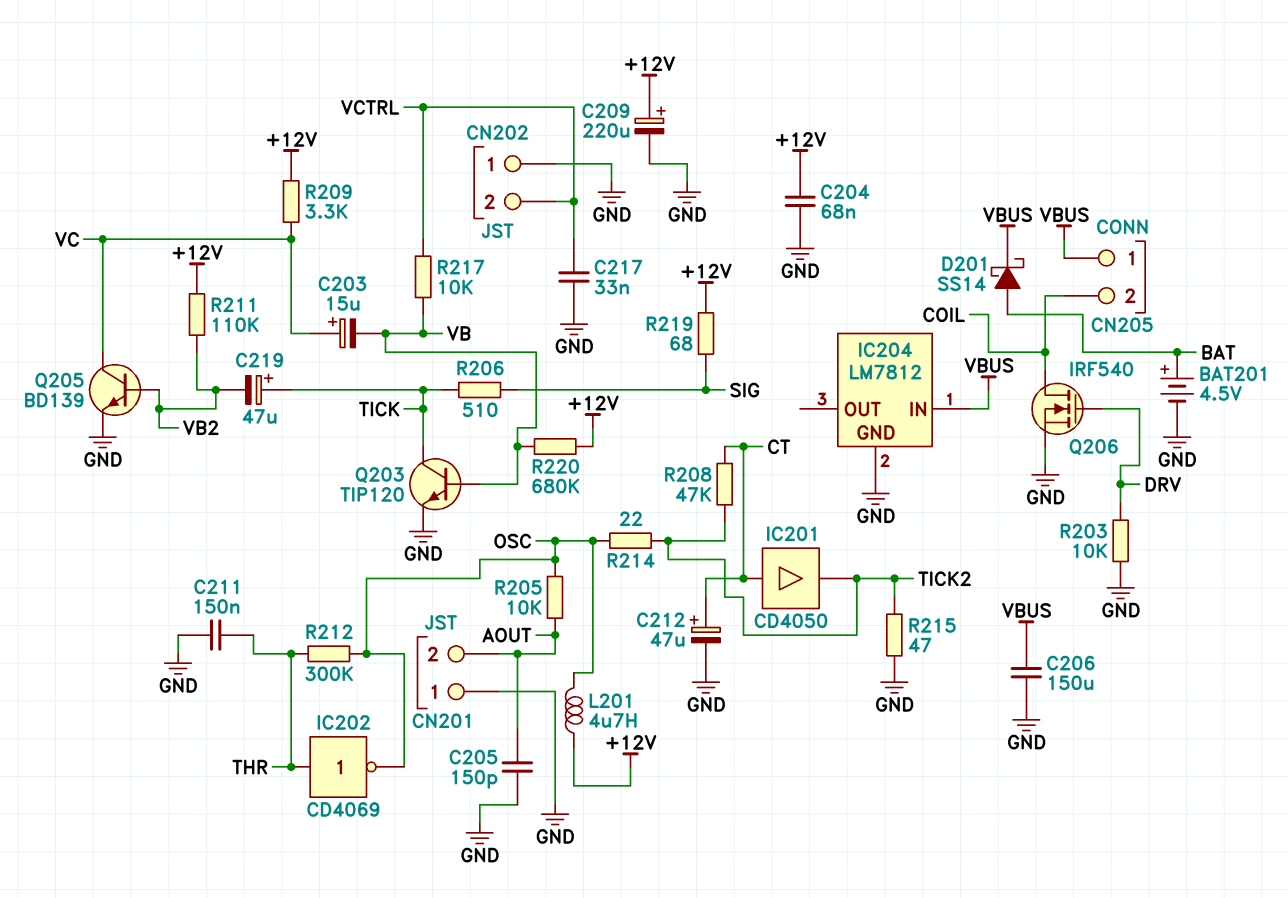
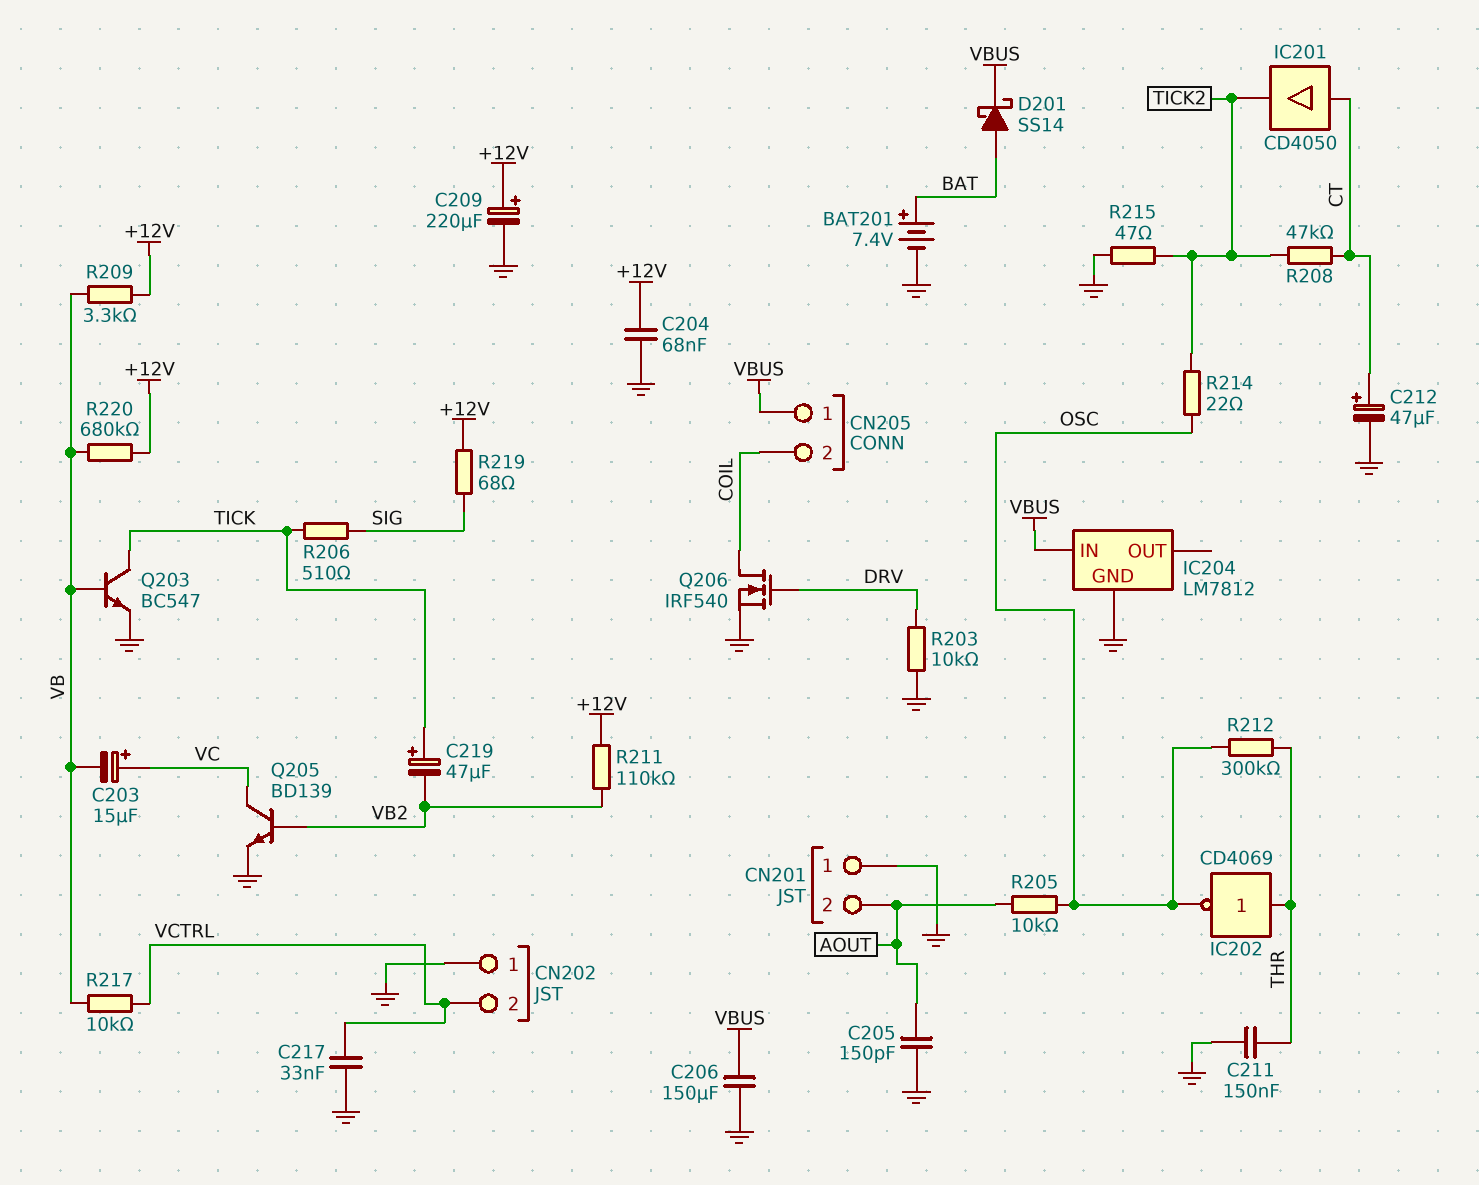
BAT201: 4.5V (plus BAT, minus GND) -> 7.4V (plus BAT, minus GND)
L201: 4.7uH (+12V, OSC) -> none
Q203: NPN TIP120 (B VB, C TICK, E GND) -> NPN BC547 (B VB, C TICK, E GND)
R209: 3.3k (+12V, VC) -> 3.3k (+12V, VB)

